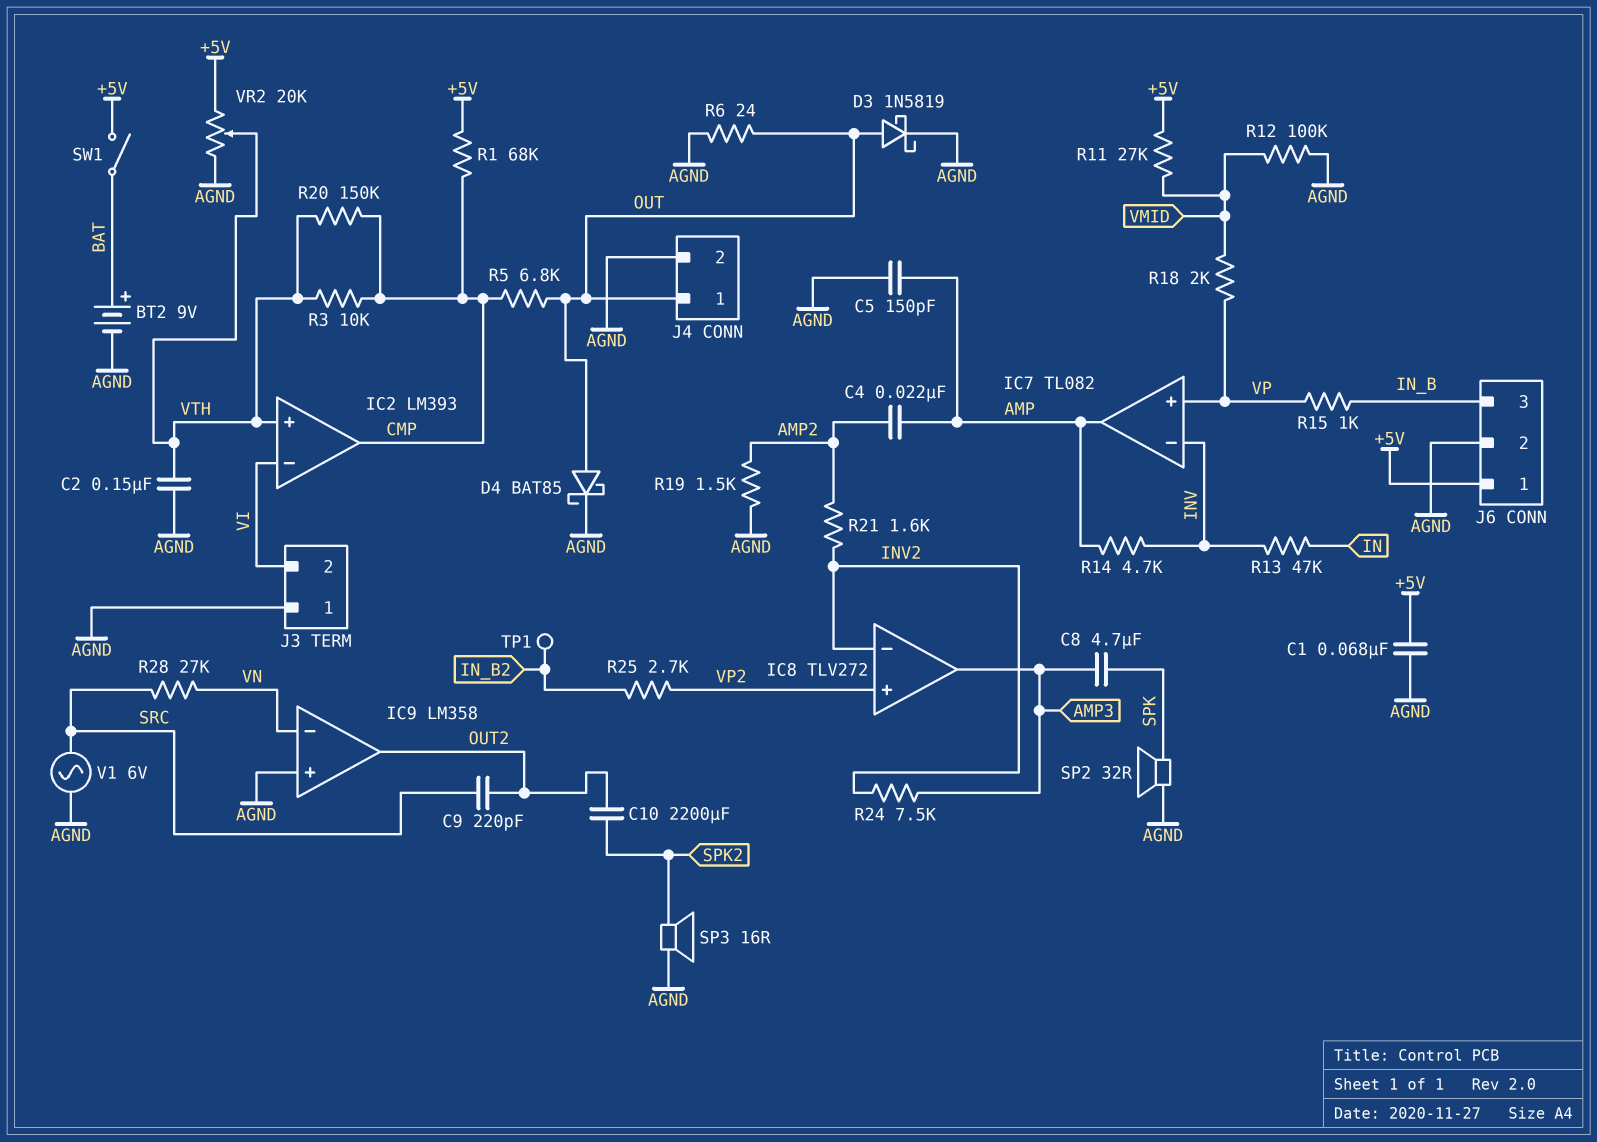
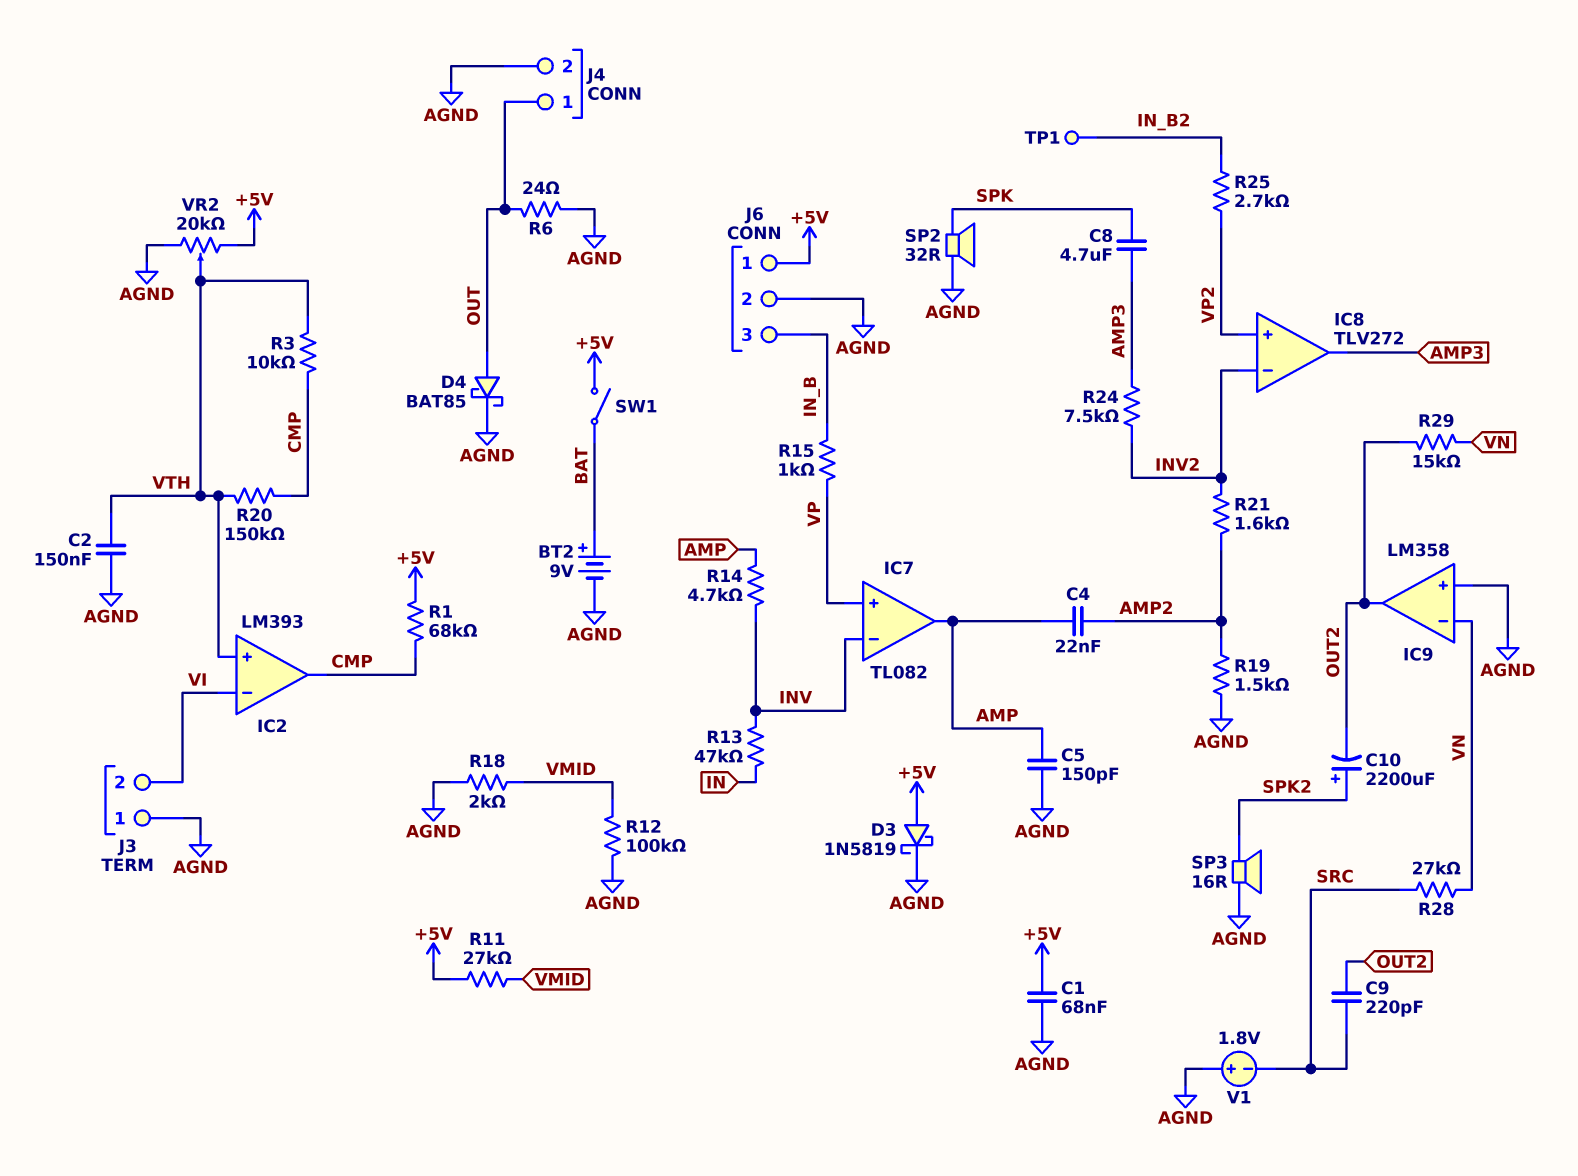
C10: 2200uF (OUT2, SPK2) -> 2200uF (plus SPK2, minus OUT2)
D3: schottky 1N5819 (A OUT, K AGND) -> schottky 1N5819 (A +5V, K AGND)
R5: 6.8k (CMP, OUT) -> none
R18: 2k (VMID, VP) -> 2k (AGND, VMID)
R29: none -> 15k (OUT2, VN)
V1: AC 6V (AGND, SRC) -> 1.8V (plus AGND, minus SRC)

